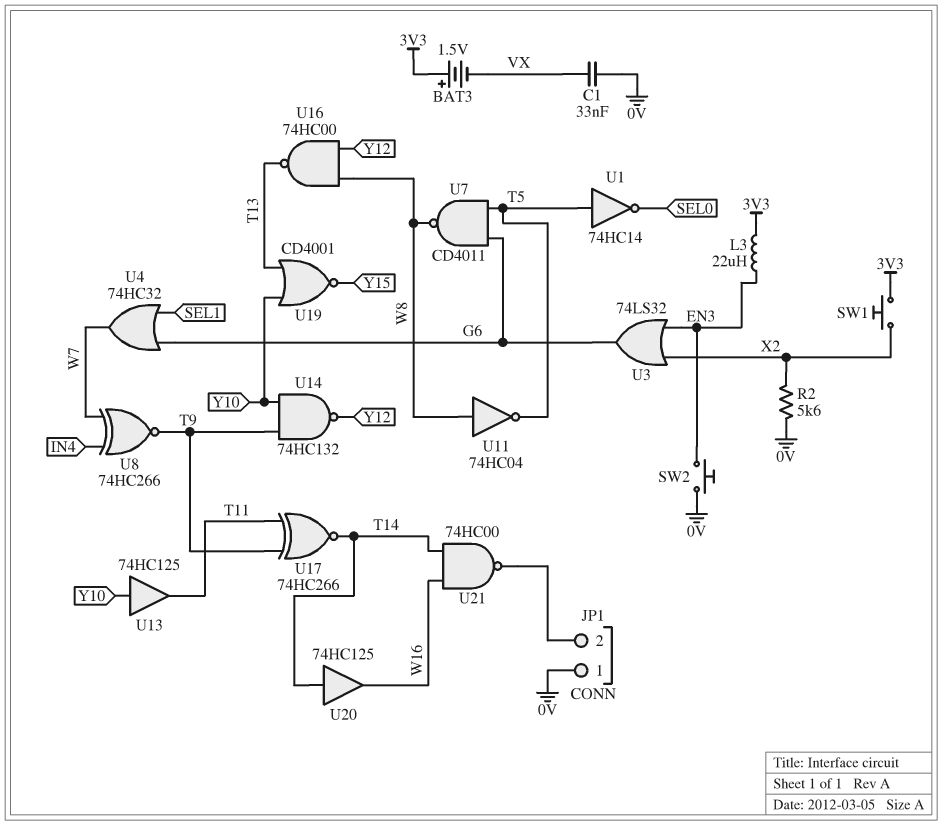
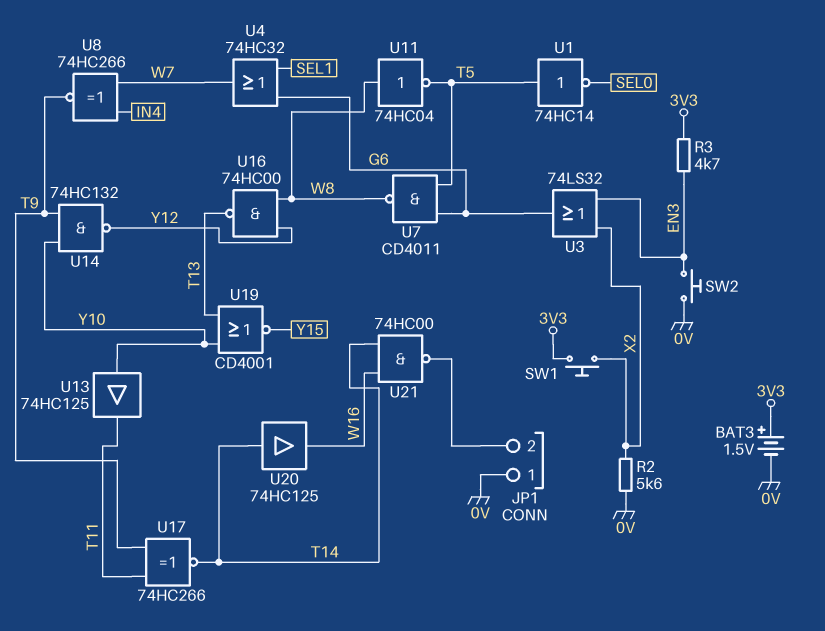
BAT3: 1.5V (plus 3V3, minus VX) -> 1.5V (plus 3V3, minus 0V)
C1: 33nF (0V, VX) -> none
L3: 22uH (3V3, EN3) -> none
R3: none -> 4.7k (3V3, EN3)

